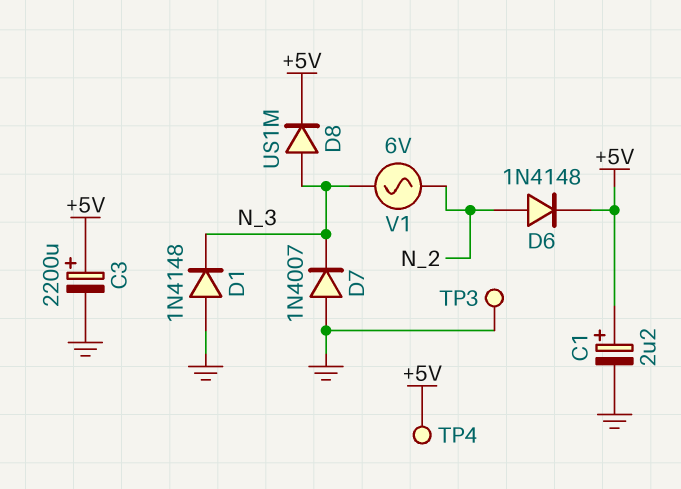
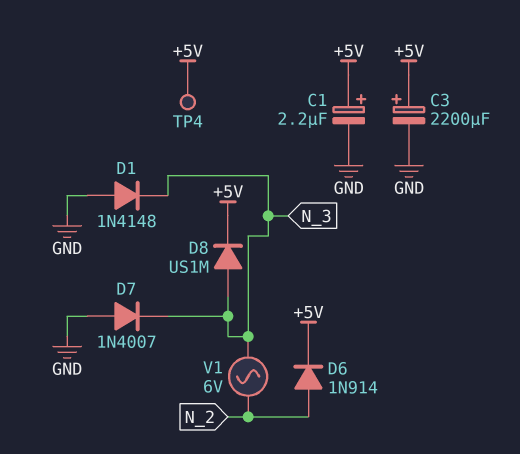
D6: diode 1N4148 (A N_2, K +5V) -> diode 1N914 (A N_2, K +5V)
TP3: test point (GND) -> none

